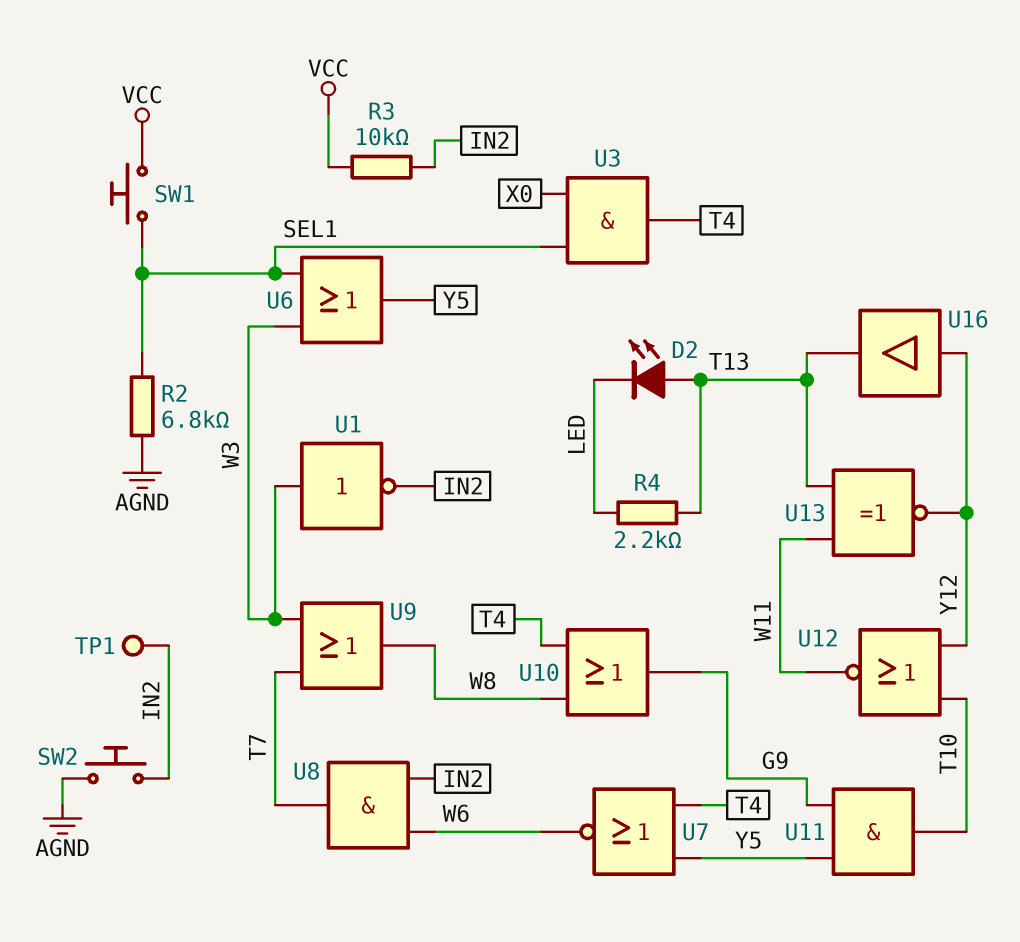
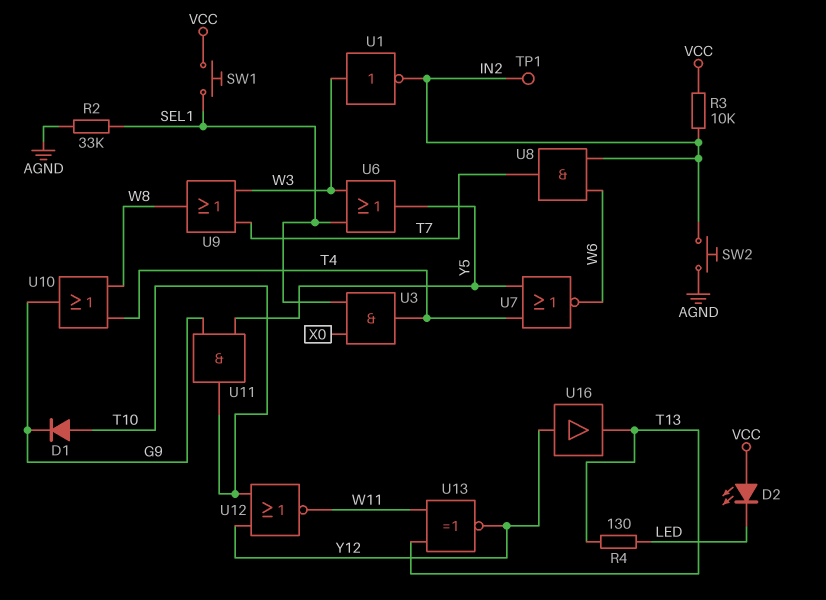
D1: none -> diode (A T10, K G9)
D2: LED (A T13, K LED) -> LED (A VCC, K LED)
R2: 6.8k (AGND, SEL1) -> 33k (AGND, SEL1)
R4: 2.2k (LED, T13) -> 130 (LED, T13)

